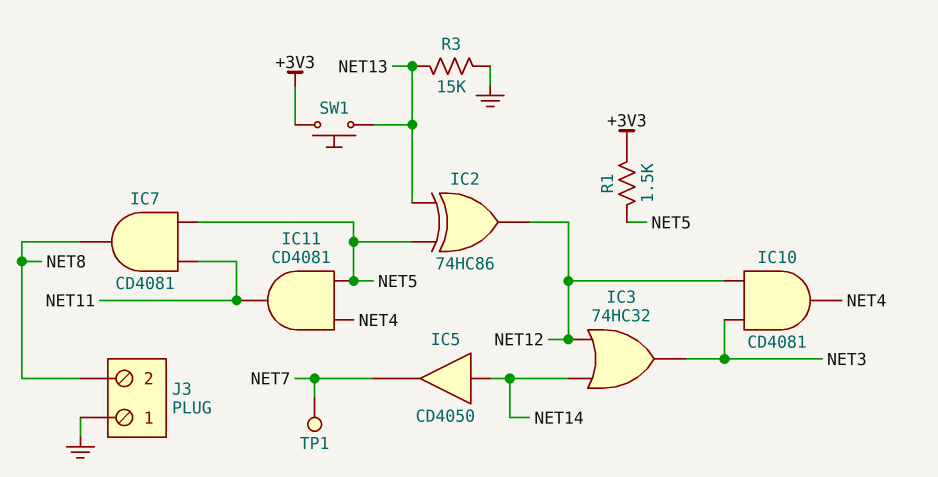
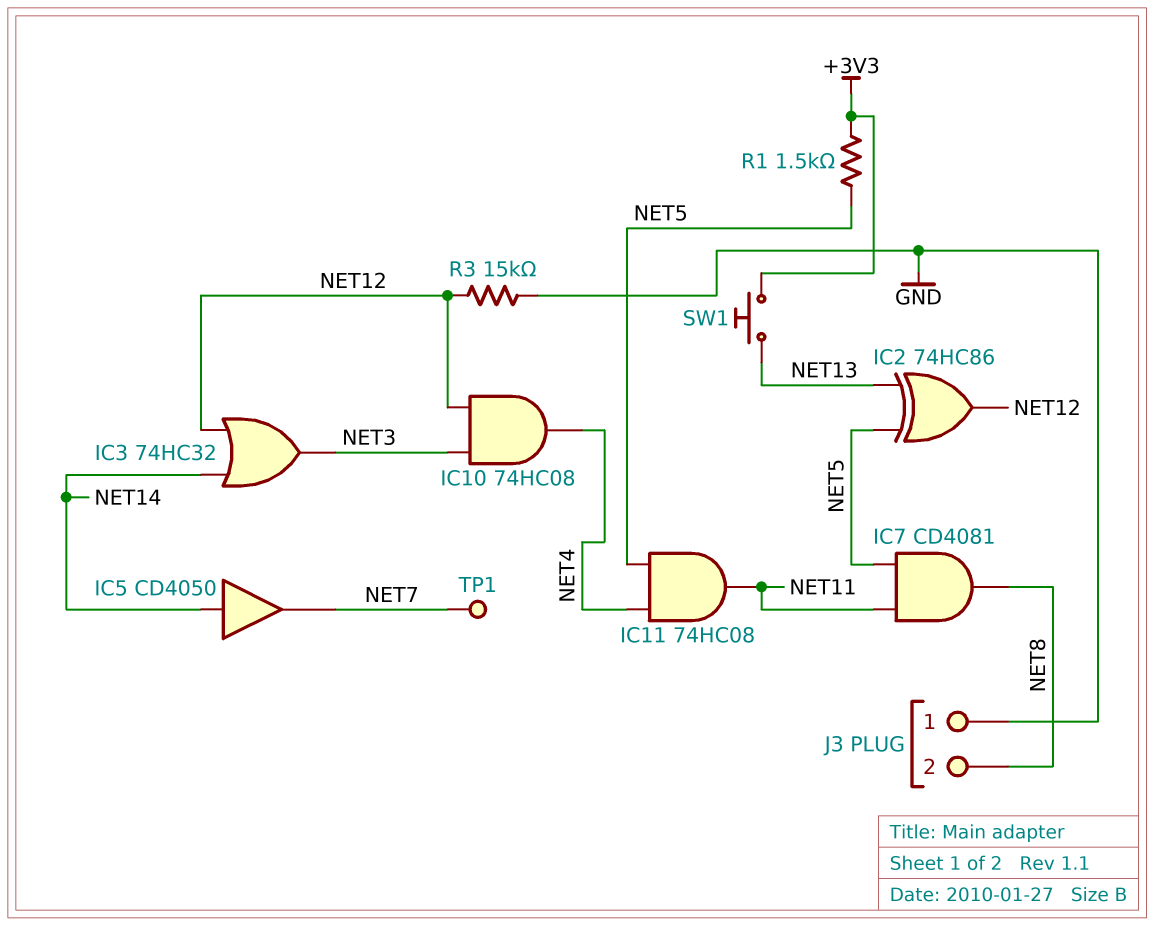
IC10: AND CD4081 (in NET3, in NET12, out NET4) -> AND 74HC08 (in NET3, in NET12, out NET4)
IC11: AND CD4081 (in NET4, in NET5, out NET11) -> AND 74HC08 (in NET4, in NET5, out NET11)
R3: 15k (GND, NET13) -> 15k (GND, NET12)

